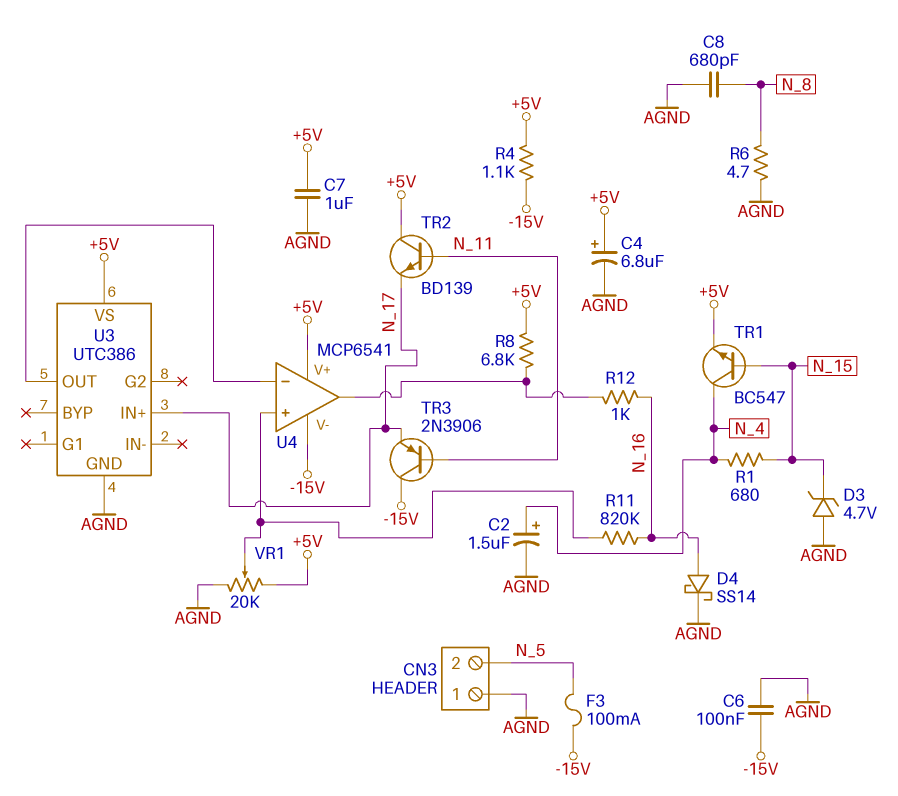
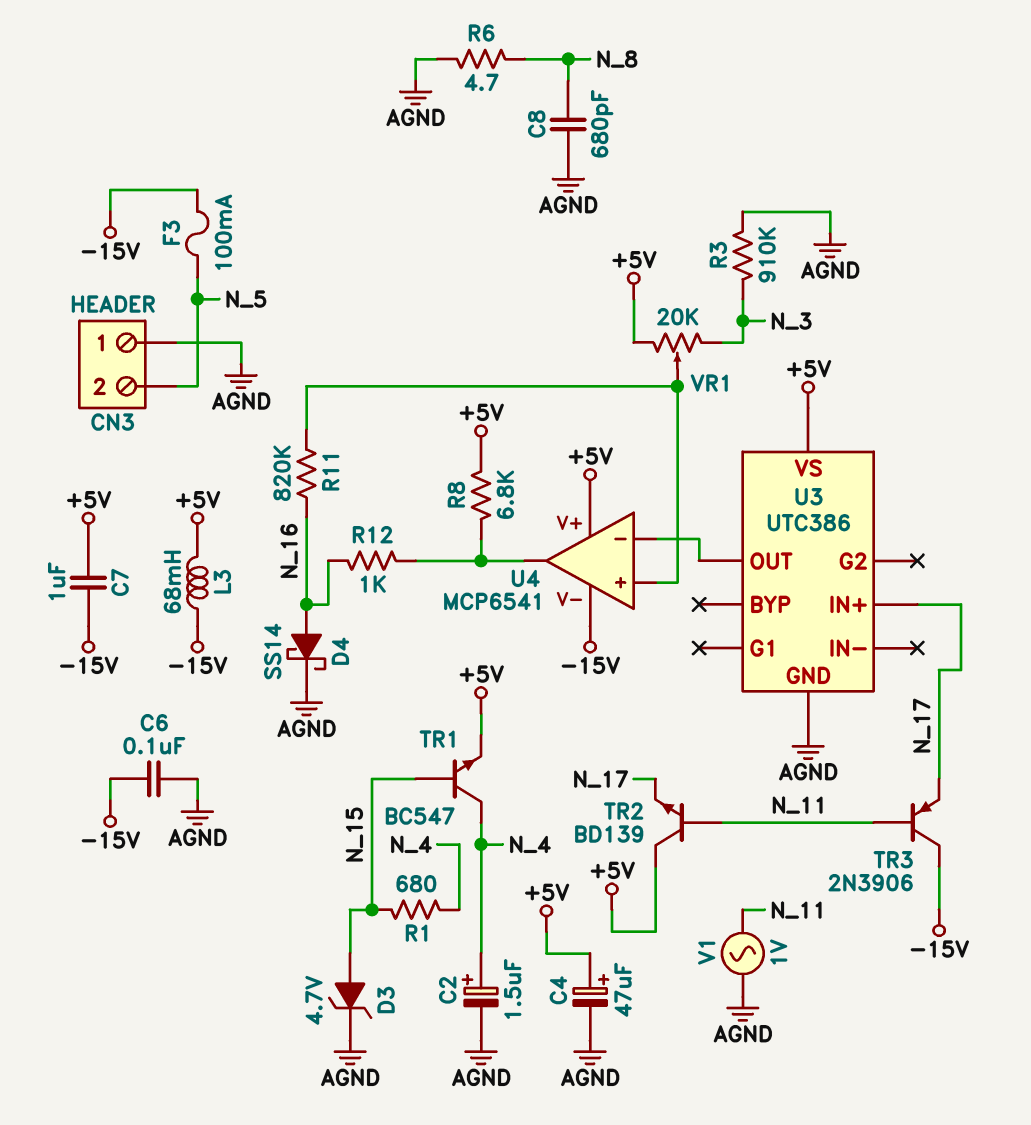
C4: 6.8uF (plus +5V, minus AGND) -> 47uF (plus +5V, minus AGND)
C7: 1uF (+5V, AGND) -> 1uF (+5V, -15V)
D3: zener 4.7V (A AGND, K N_15) -> zener 4.7V (A N_15, K AGND)
L3: none -> 68mH (+5V, -15V)
R3: none -> 910k (AGND, N_3)
R4: 1.1k (+5V, -15V) -> none
V1: none -> AC 1V (AGND, N_11)
VR1: 20k (+5V, AGND, wiper U4/in+) -> 20k (+5V, N_3, wiper U4/in+)

